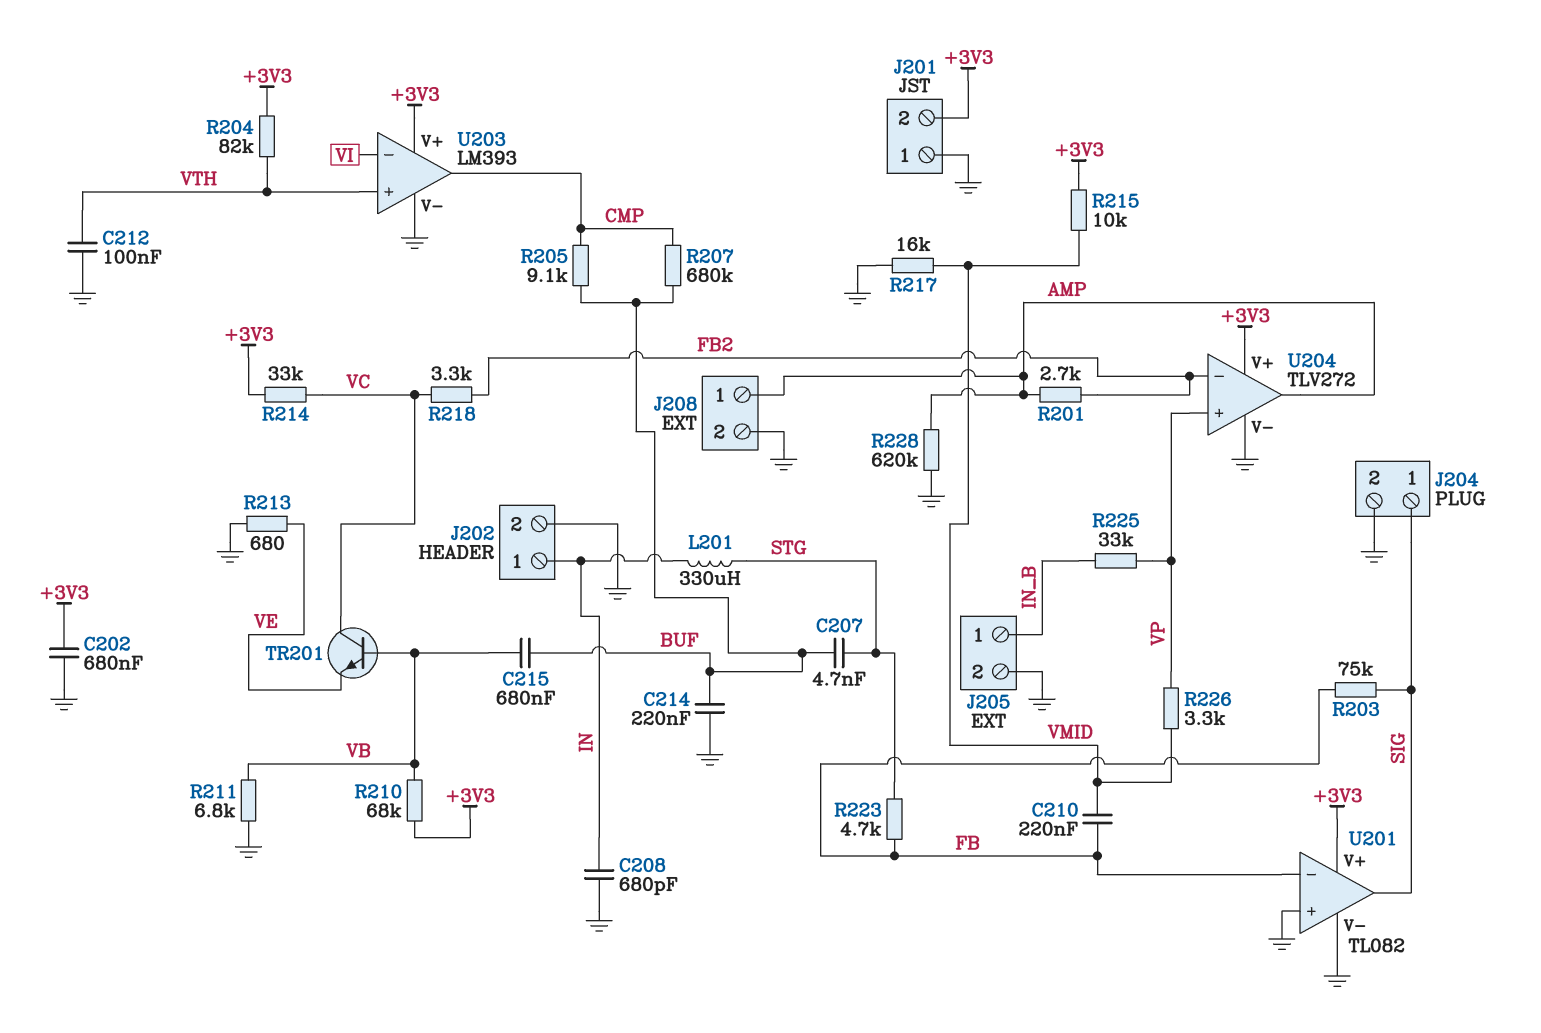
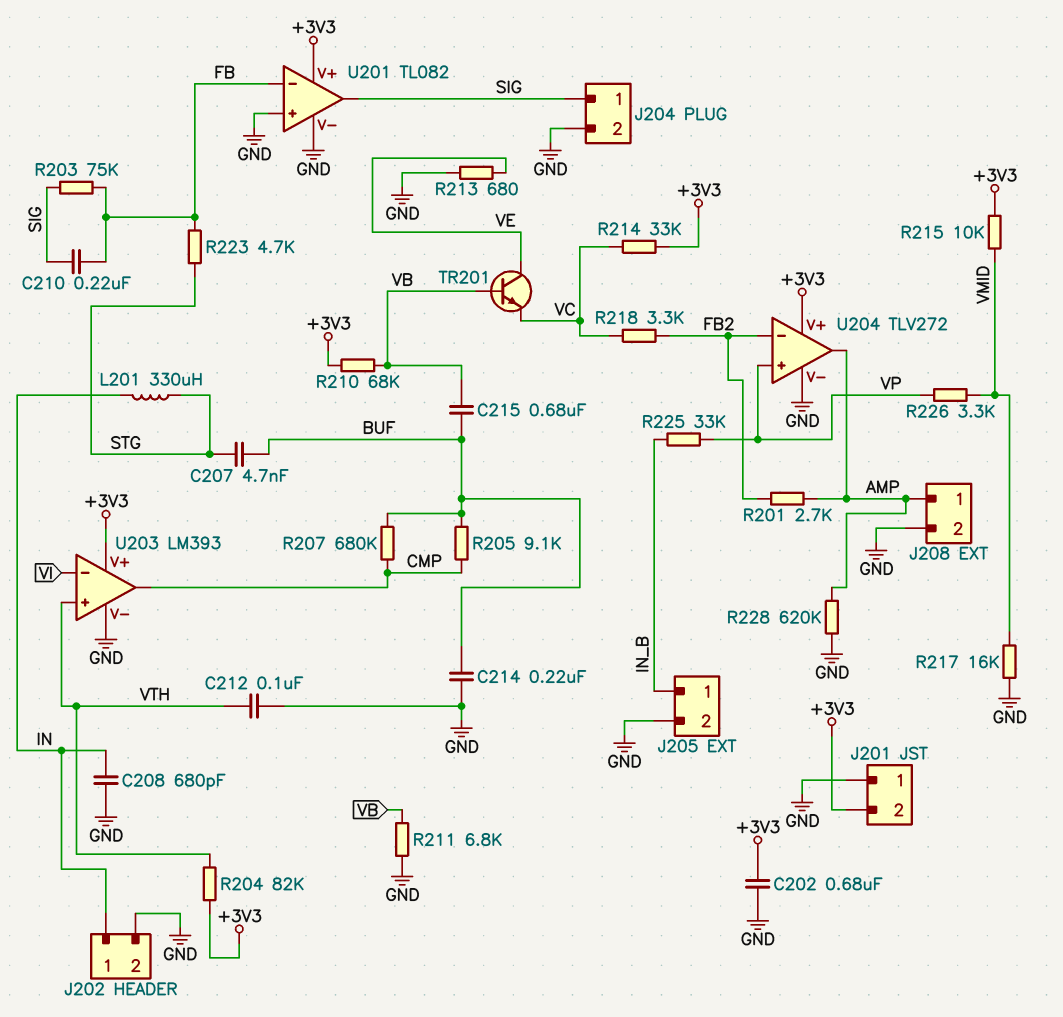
C210: 220nF (FB, VMID) -> 220nF (FB, SIG)
TR201: NPN (B VB, C VC, E VE) -> NPN (B VB, C VE, E VC)

